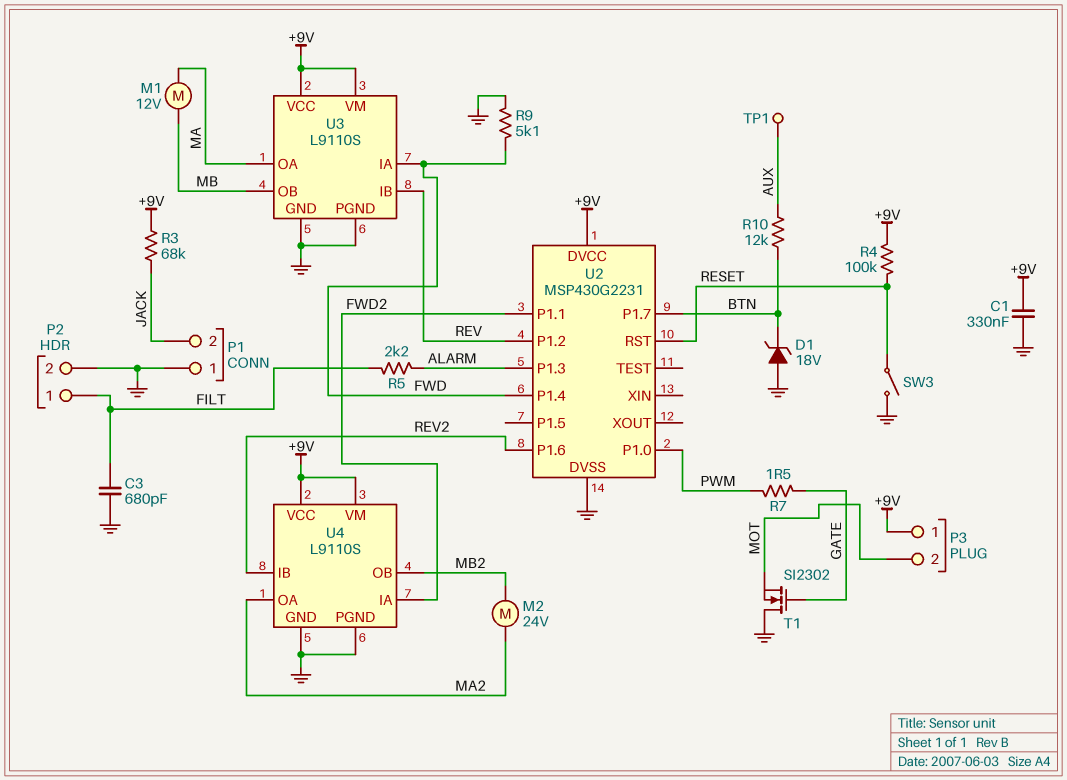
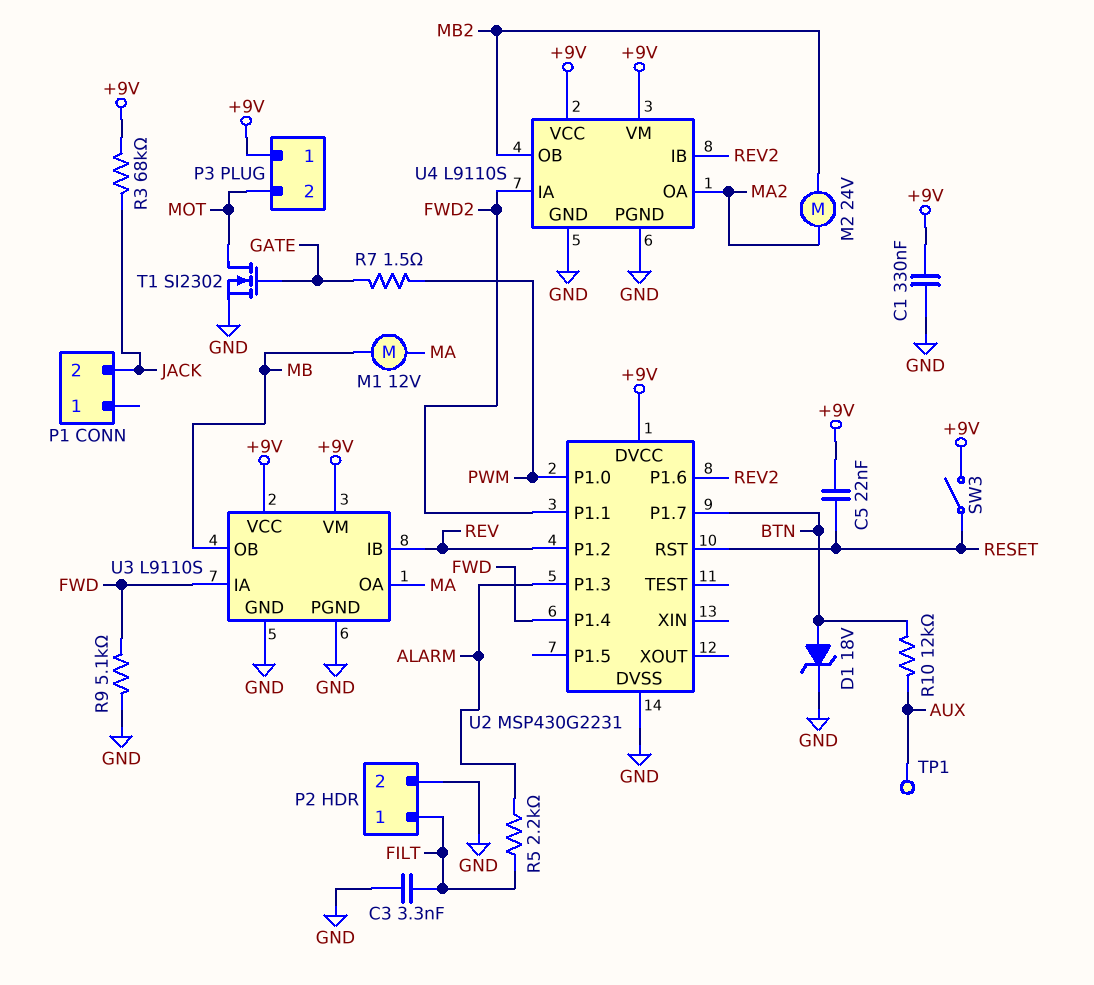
C3: 680pF (FILT, GND) -> 3.3nF (FILT, GND)
C5: none -> 22nF (+9V, RESET)
D1: zener 18V (A GND, K BTN) -> zener 18V (A BTN, K GND)
P1 pin 1: GND -> none
R4: 100k (+9V, RESET) -> none
SW3: switch (GND, RESET) -> switch (+9V, RESET)
T1: NMOS SI2302 (G GATE, D GND, S MOT) -> NMOS SI2302 (G GATE, D MOT, S GND)

